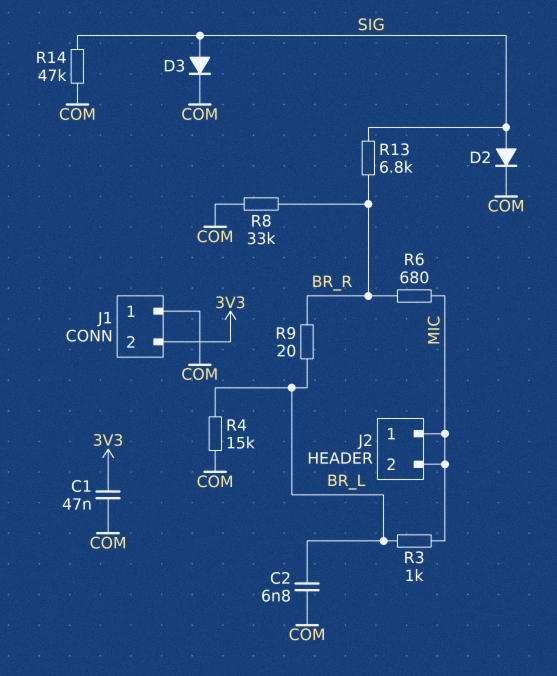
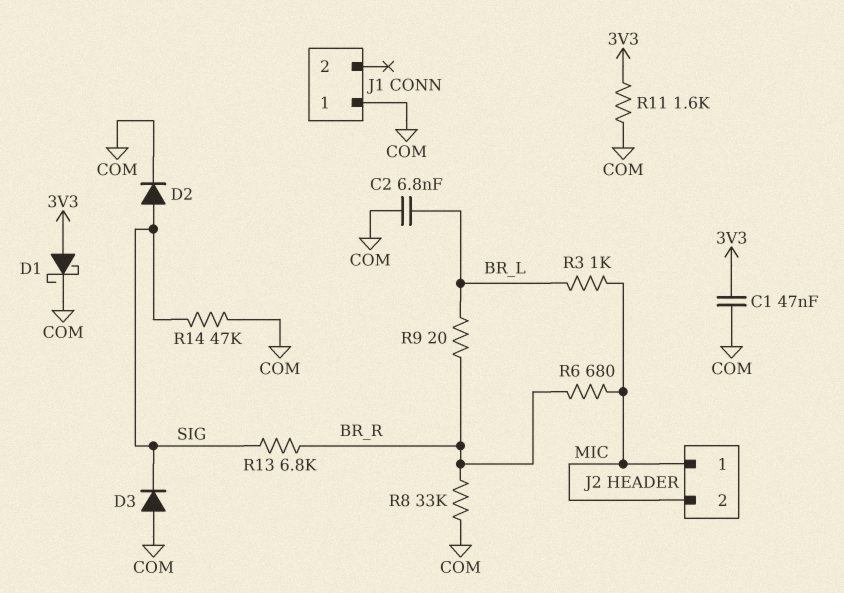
D1: none -> schottky (A 3V3, K COM)
D3: diode (A SIG, K COM) -> diode (A COM, K SIG)
J1 pin 2: 3V3 -> none
R4: 15k (BR_L, COM) -> none
R11: none -> 1.6k (3V3, COM)

